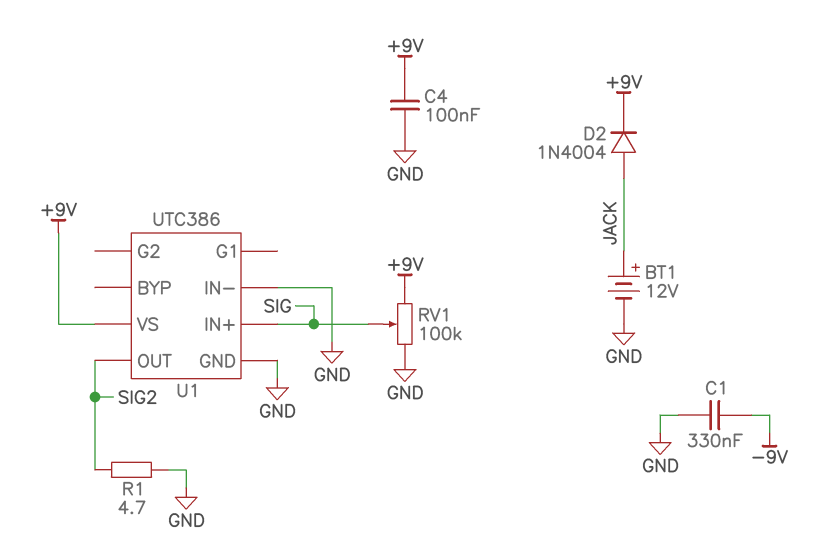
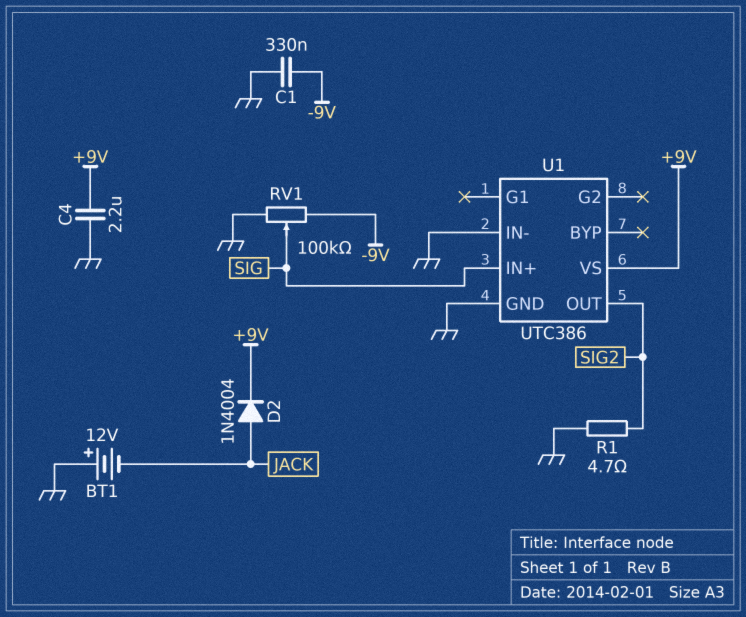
BT1: 12V (plus JACK, minus GND) -> 12V (plus GND, minus JACK)
C4: 100nF (+9V, GND) -> 2.2uF (+9V, GND)
RV1: 100k (+9V, GND, wiper SIG) -> 100k (-9V, GND, wiper SIG)

